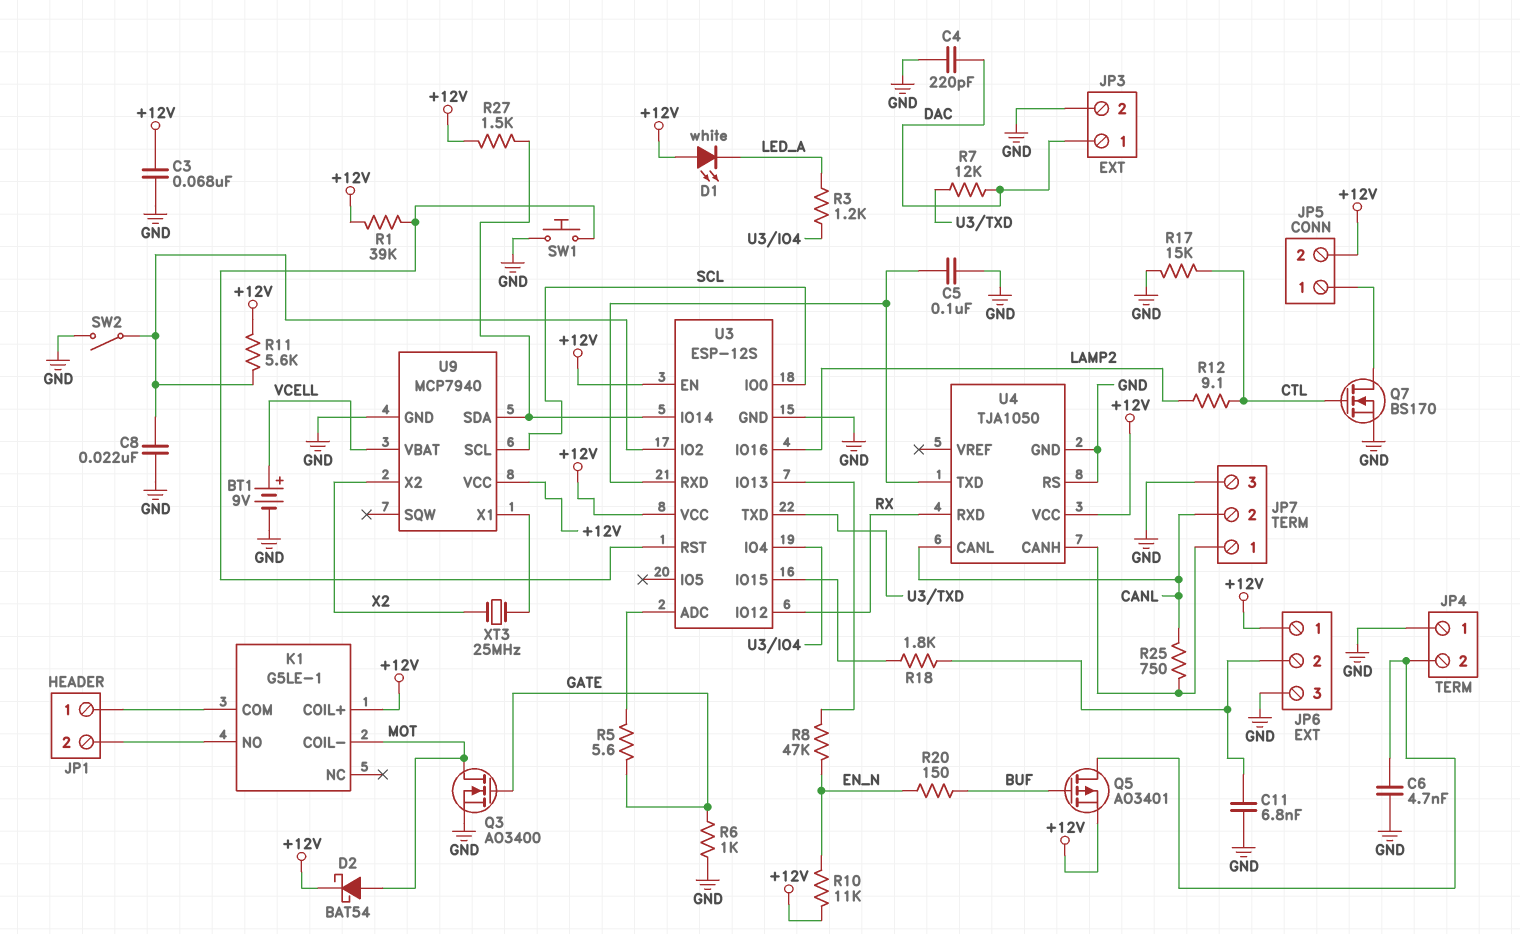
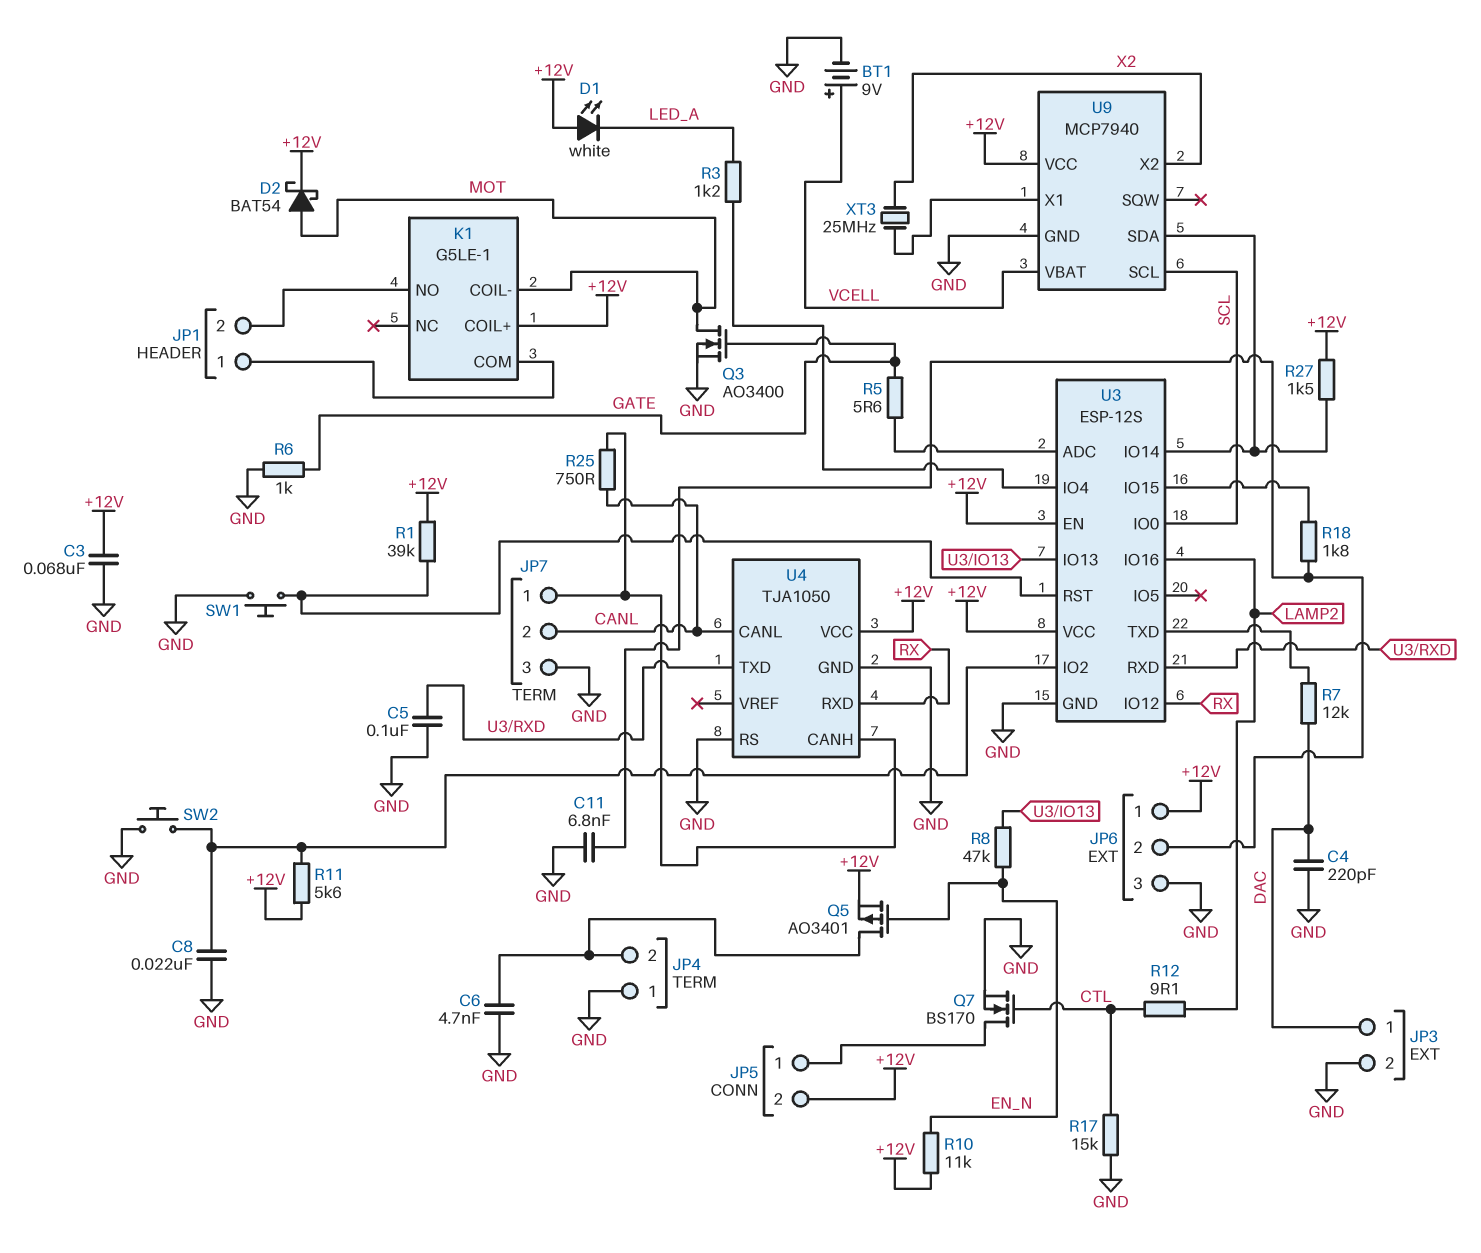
Q5: PMOS AO3401 (G BUF, D JP4/2, S +12V) -> PMOS AO3401 (G EN_N, D JP4/2, S +12V)
R20: 150 (BUF, EN_N) -> none
SW2: switch (GND, U3/IO2) -> button (GND, U3/IO2)

